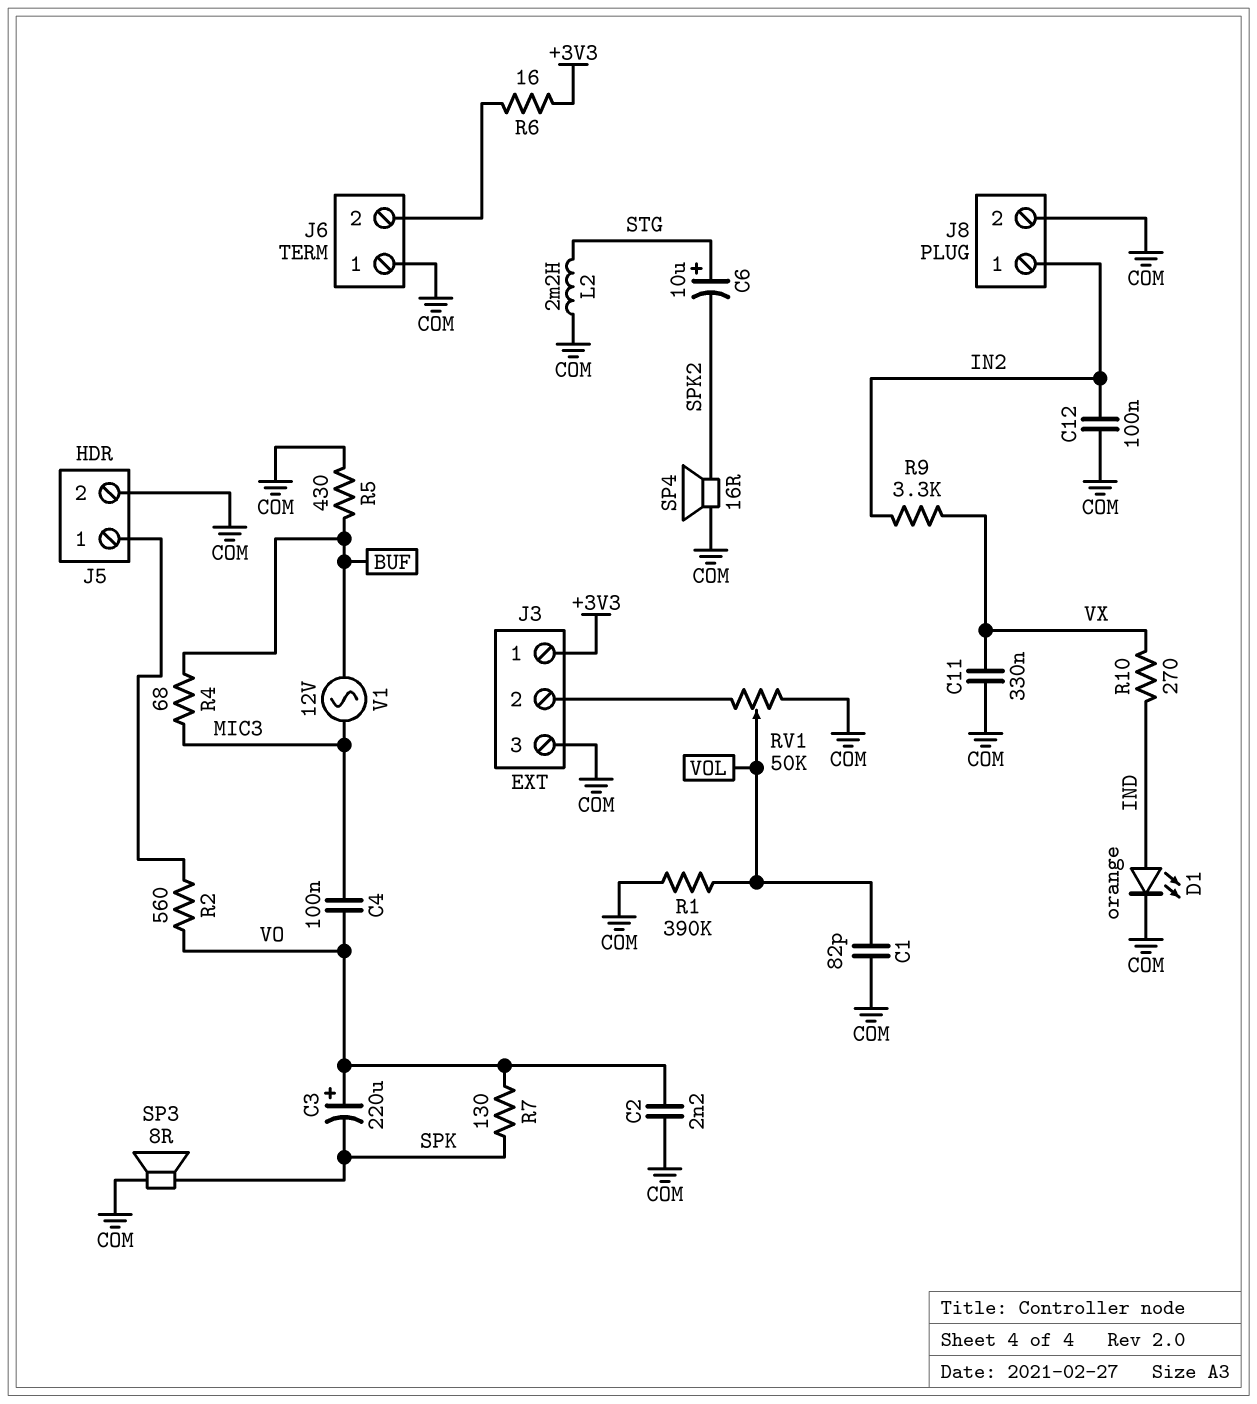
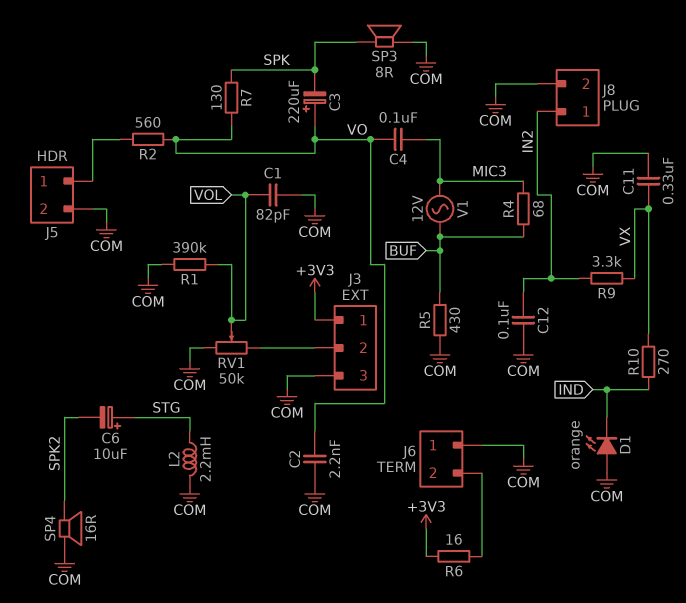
D1: LED orange (A IND, K COM) -> LED orange (A COM, K IND)

